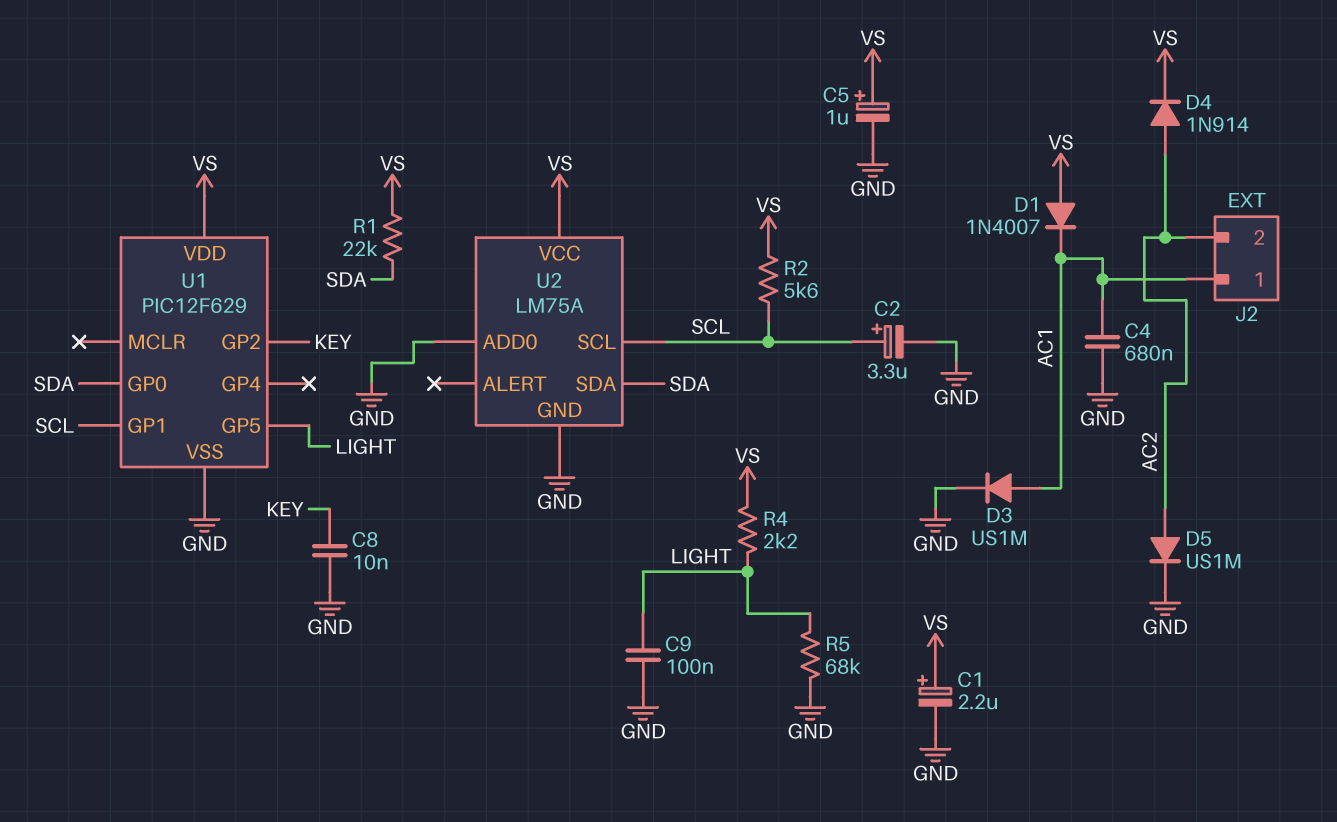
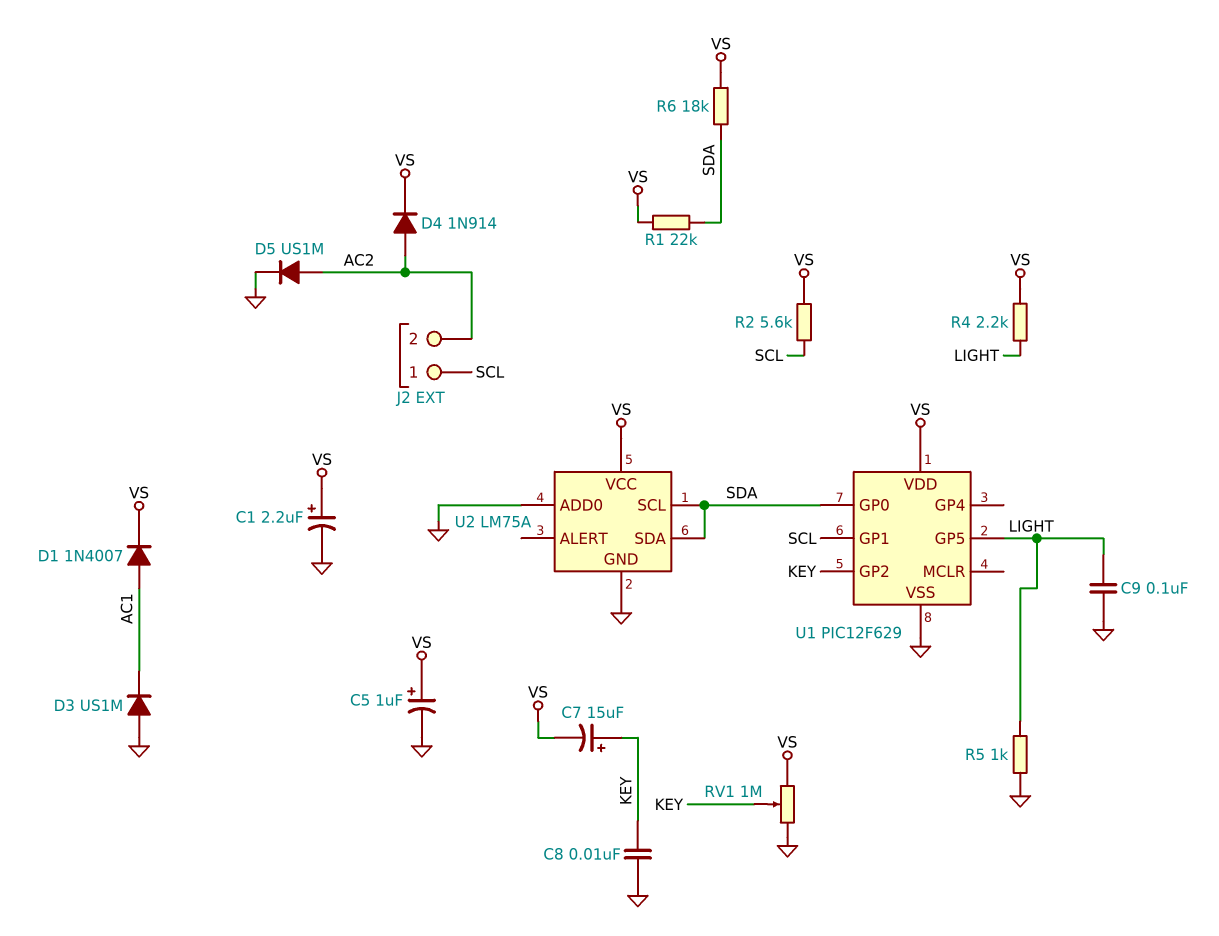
C2: 3.3uF (plus SCL, minus GND) -> none
C4: 680nF (AC1, GND) -> none
C7: none -> 15uF (plus KEY, minus VS)
D1: diode 1N4007 (A VS, K AC1) -> diode 1N4007 (A AC1, K VS)
D3: diode US1M (A AC1, K GND) -> diode US1M (A GND, K AC1)
J2 pin 1: AC1 -> SCL
R5: 68k (GND, LIGHT) -> 1k (GND, LIGHT)
R6: none -> 18k (SDA, VS)
RV1: none -> 1M (GND, VS, wiper KEY)
U2 pin SCL: SCL -> SDA

